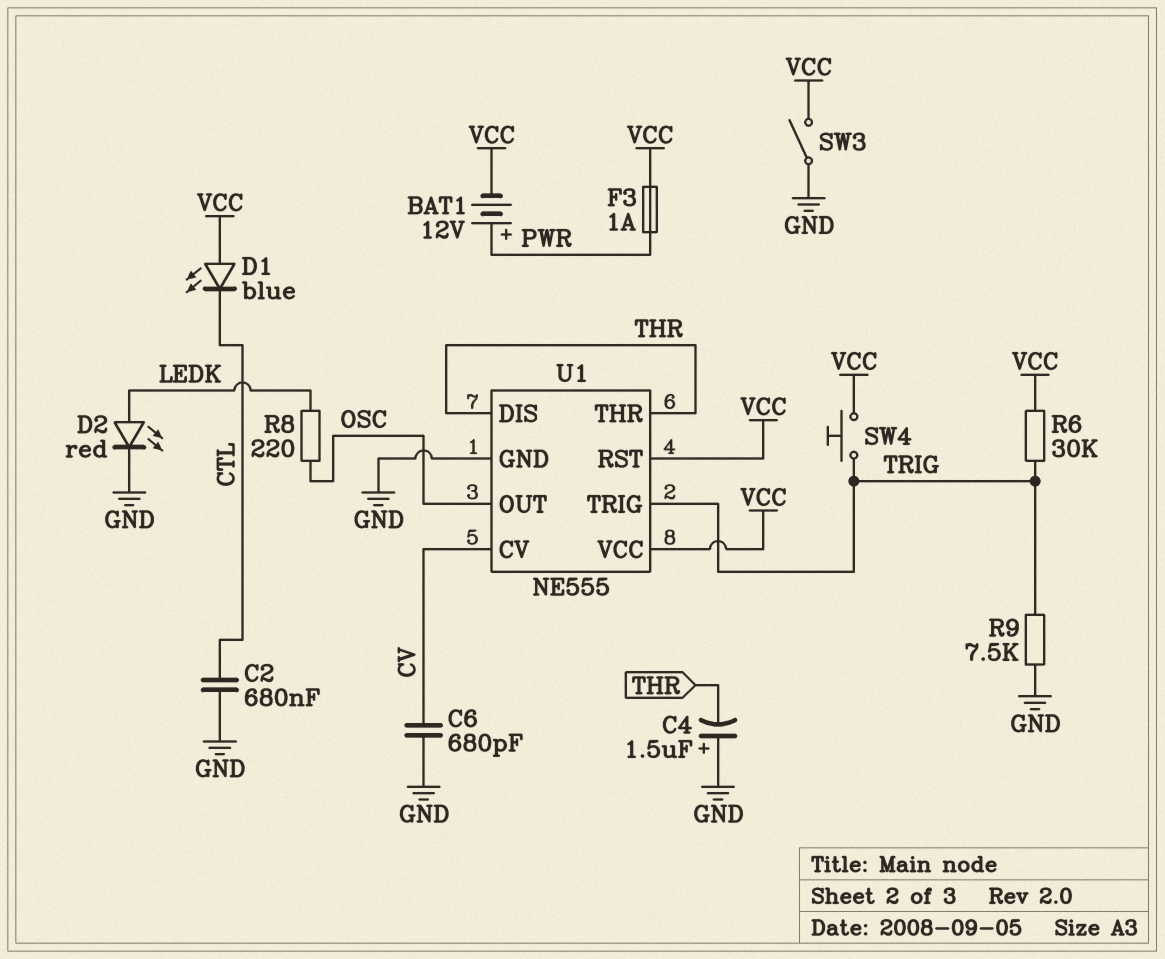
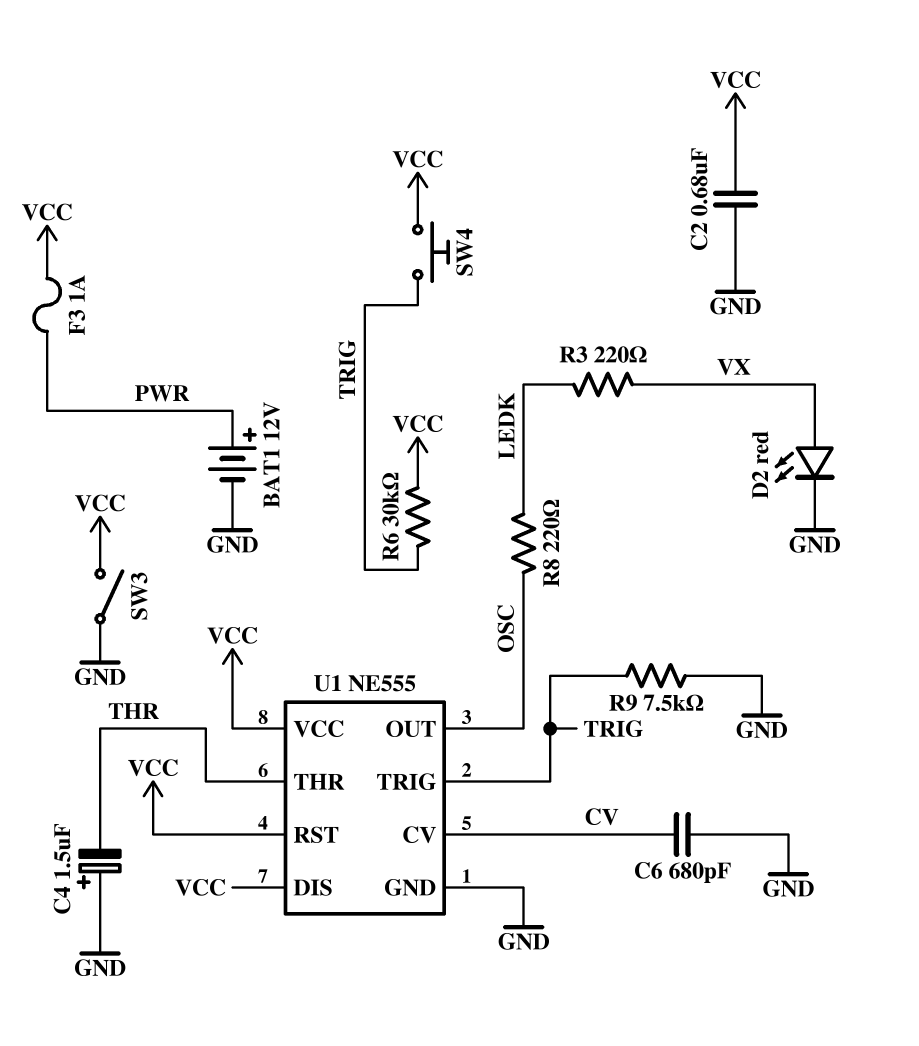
BAT1: 12V (plus PWR, minus VCC) -> 12V (plus PWR, minus GND)
C2: 680nF (CTL, GND) -> 680nF (GND, VCC)
D1: LED blue (A VCC, K CTL) -> none
D2: LED red (A LEDK, K GND) -> LED red (A VX, K GND)
R3: none -> 220 (LEDK, VX)
U1 pin DIS: THR -> VCC

